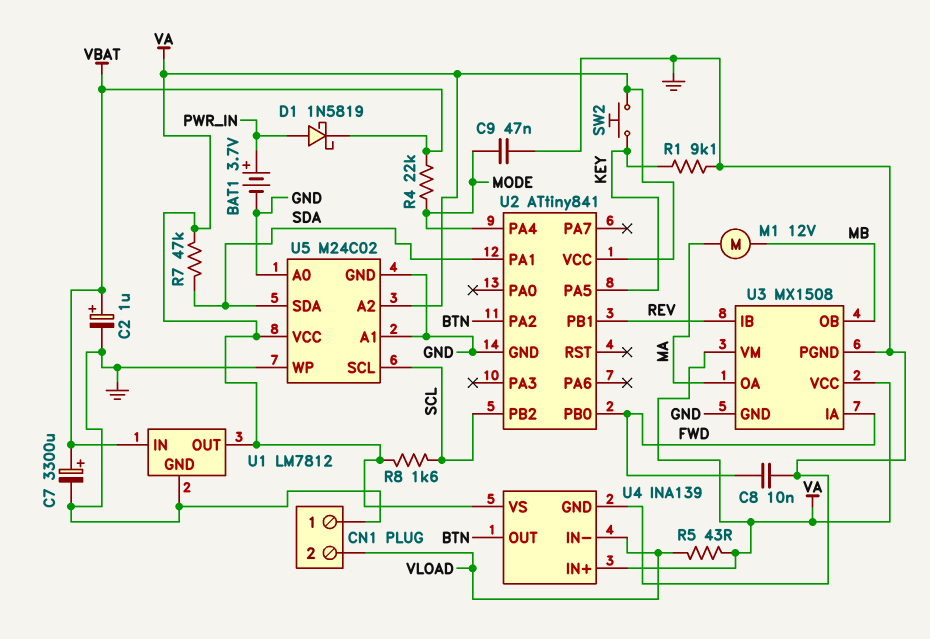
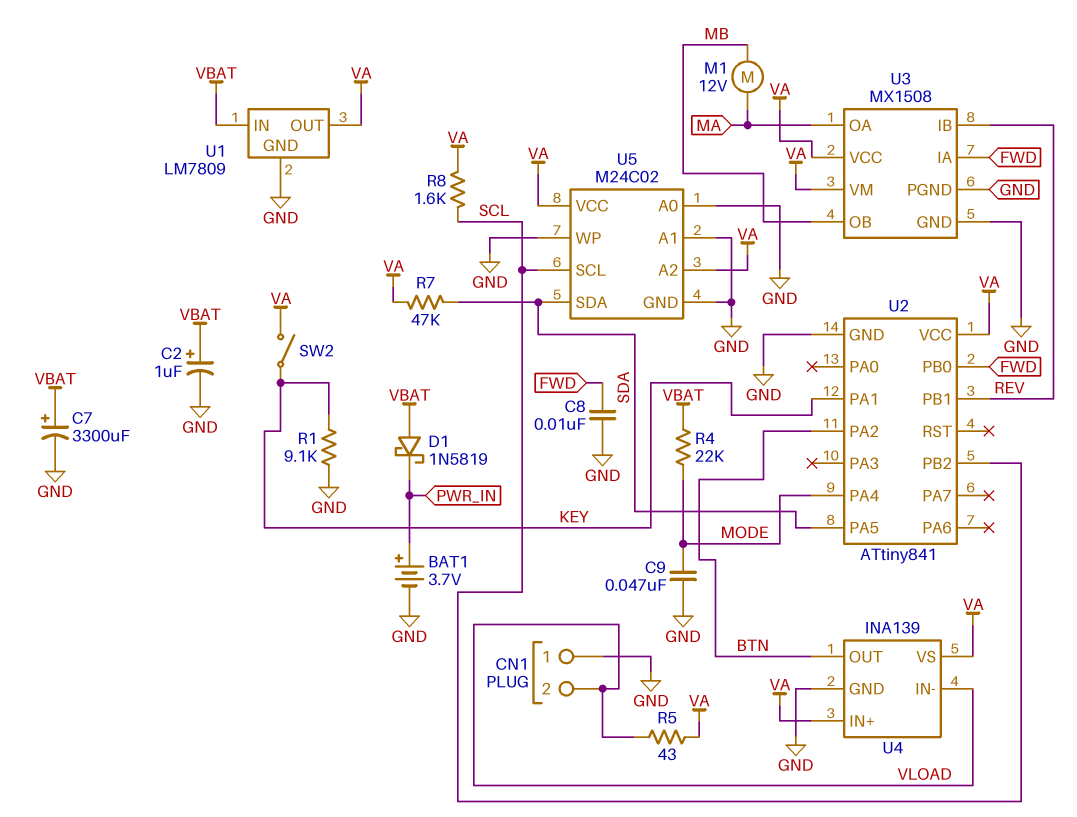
D1: schottky 1N5819 (A PWR_IN, K VBAT) -> schottky 1N5819 (A VBAT, K PWR_IN)
SW2: button (KEY, VA) -> switch (KEY, VA)
U1: LM7812 -> LM7809
U2 pin PA1: SDA -> KEY
U2 pin PA5: KEY -> SDA

